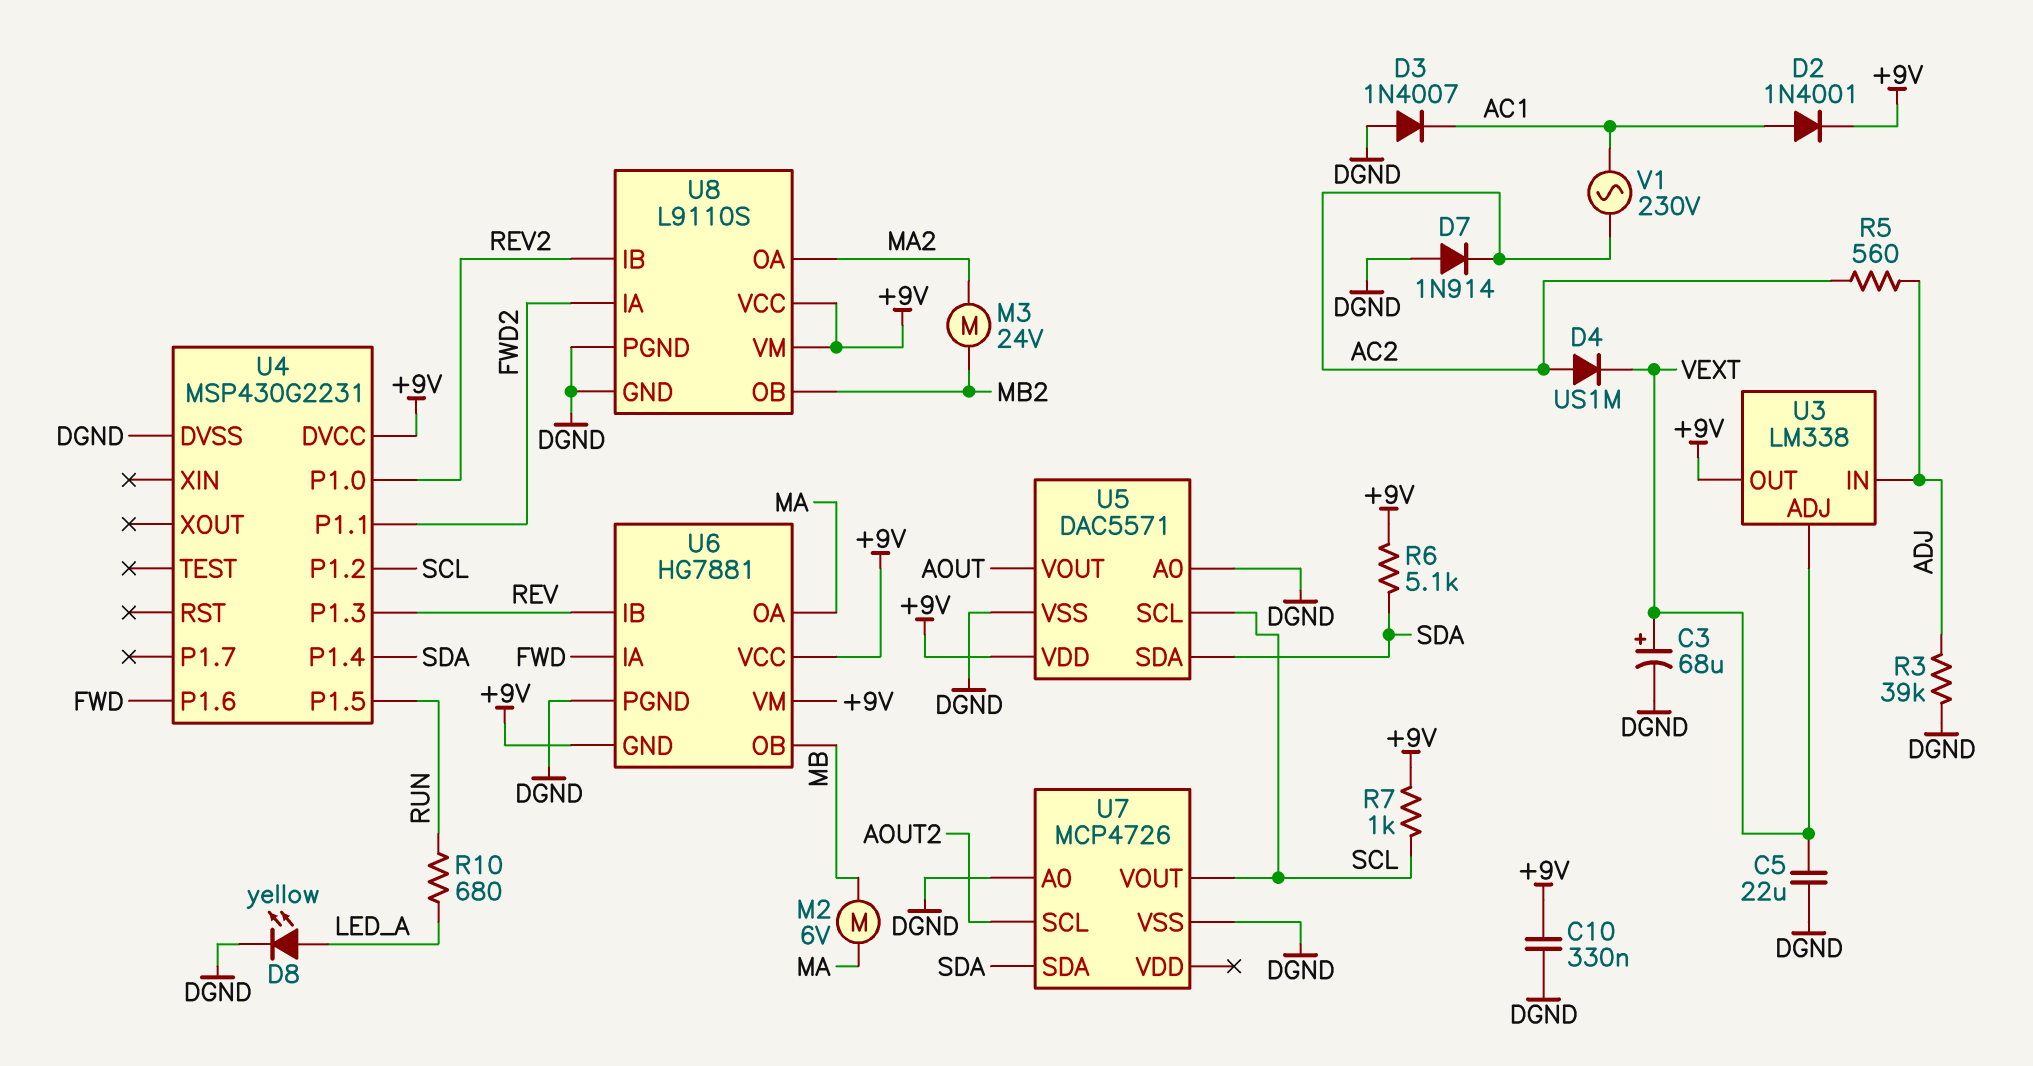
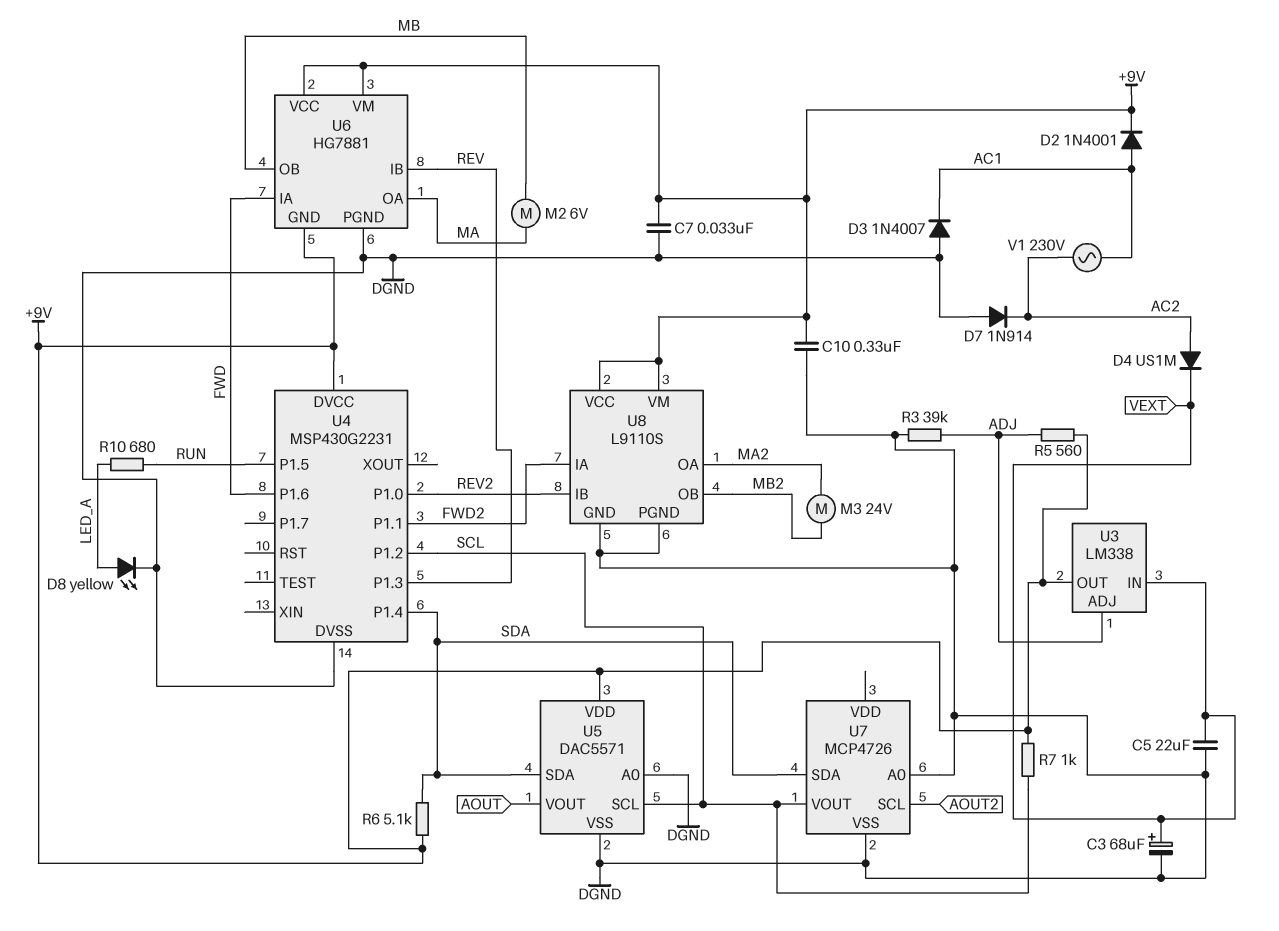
C7: none -> 33nF (+9V, DGND)
R5: 560 (AC2, ADJ) -> 560 (+9V, ADJ)
U3 pin ADJ: VEXT -> ADJ
U3 pin IN: ADJ -> VEXT

